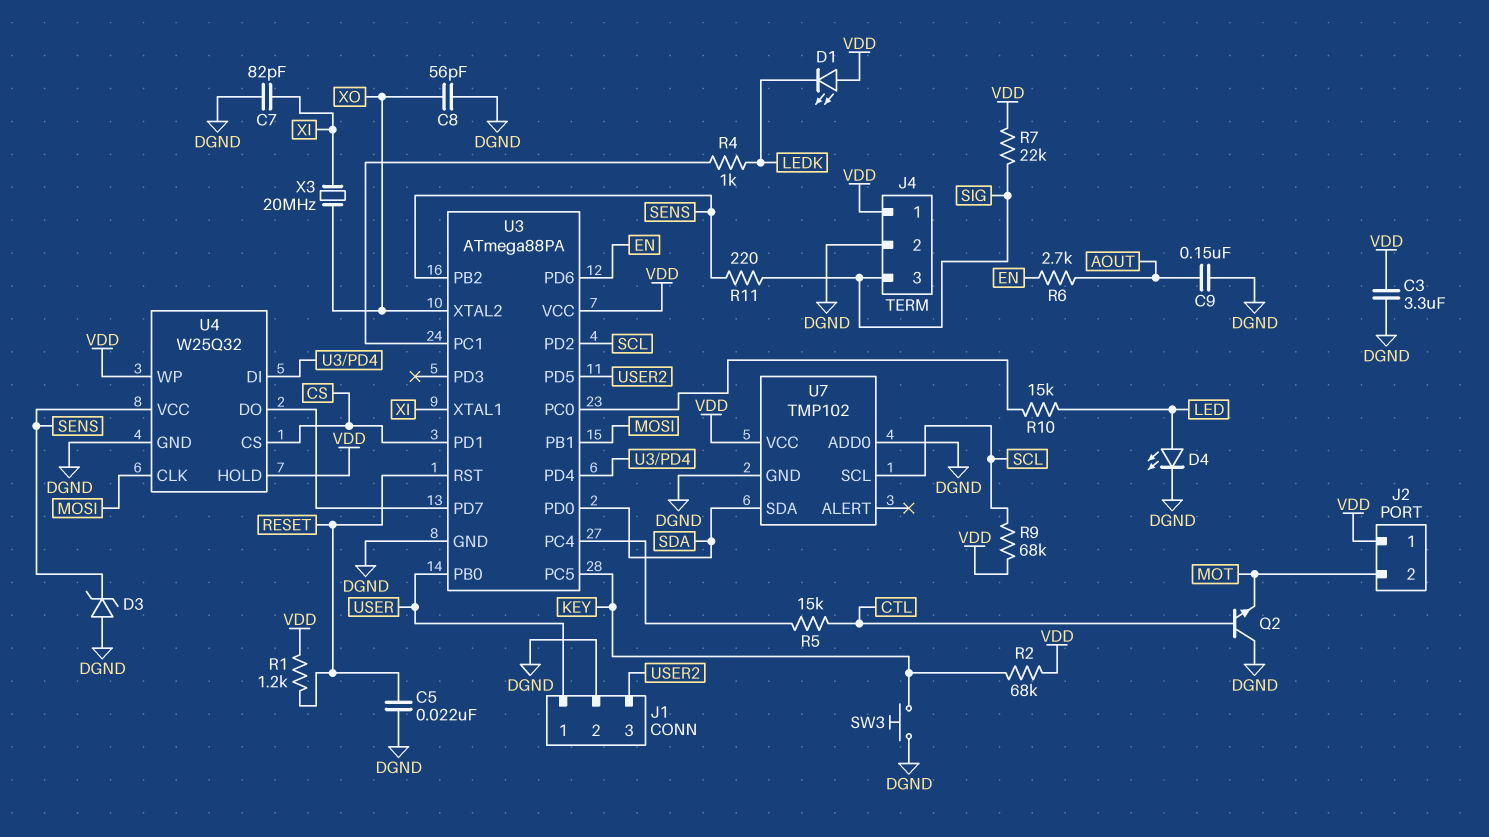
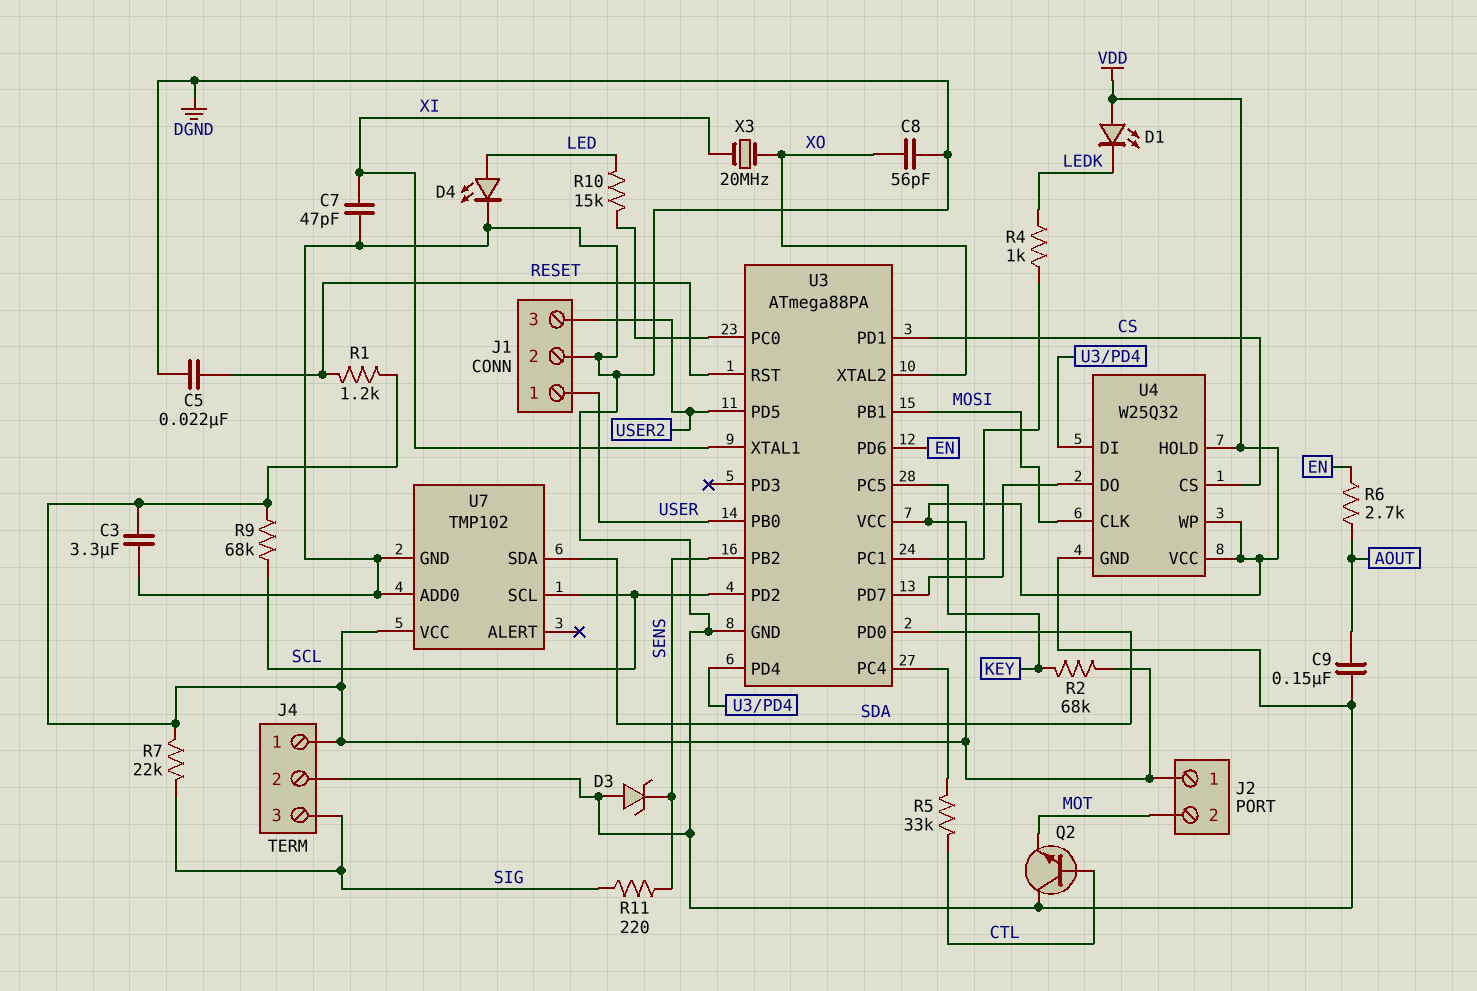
C7: 82pF (DGND, XI) -> 47pF (DGND, XI)
R5: 15k (CTL, U3/PC4) -> 33k (CTL, U3/PC4)
SW3: button (DGND, KEY) -> none
U4 pin VCC: SENS -> VDD

